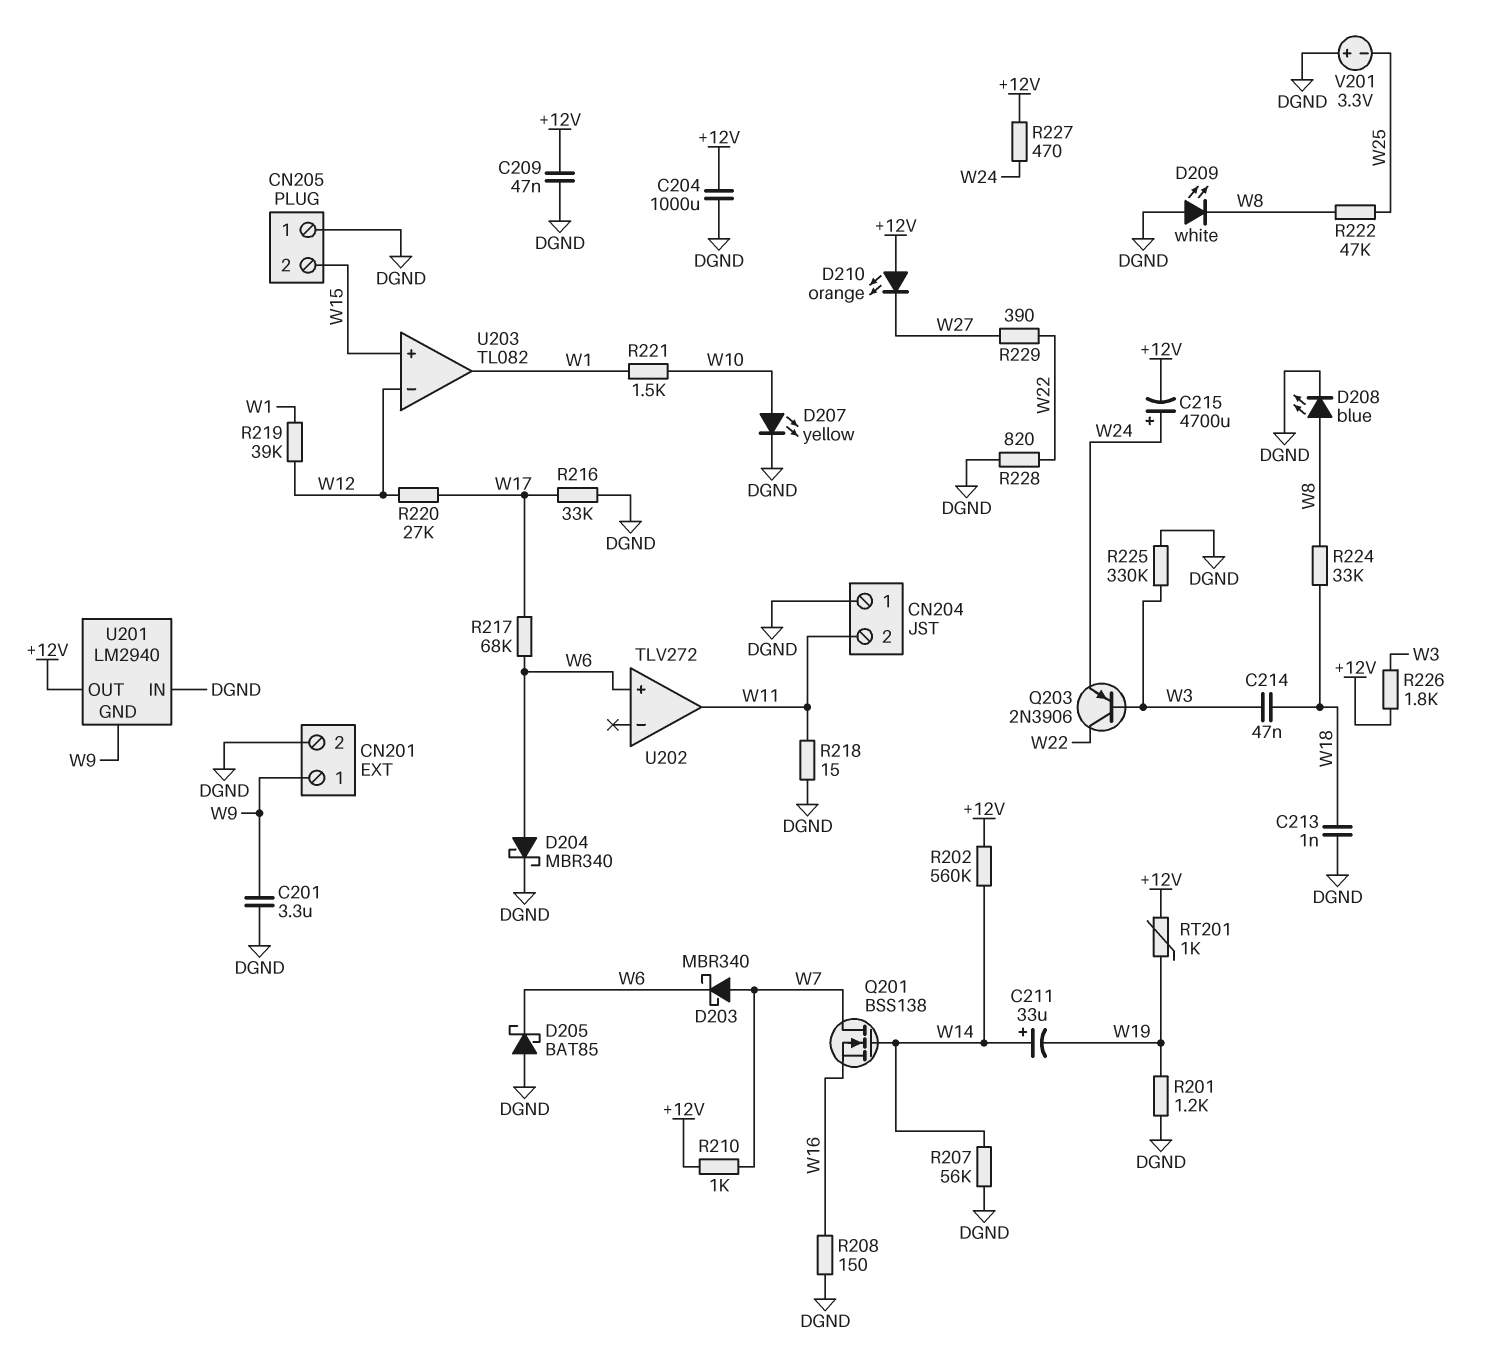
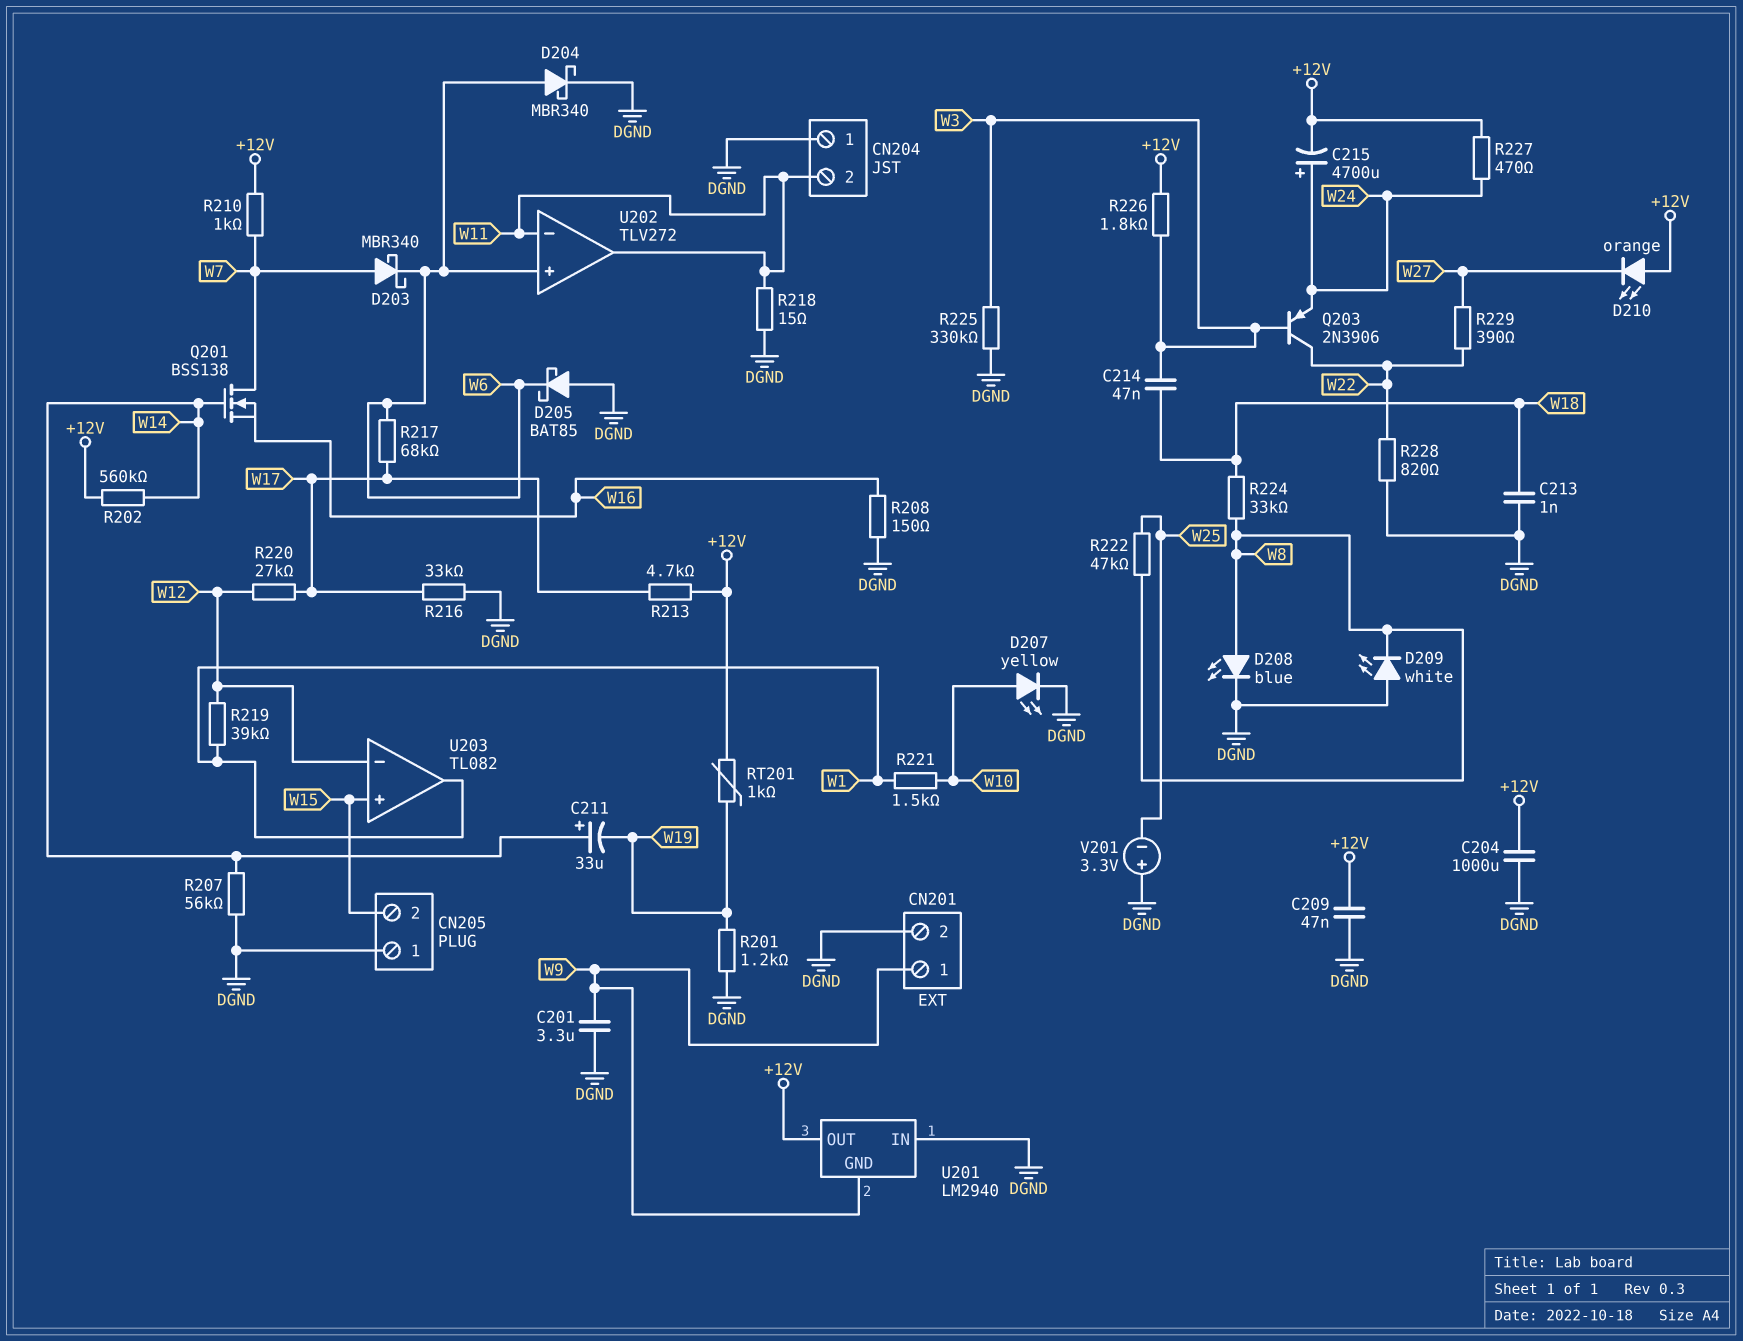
R213: none -> 4.7k (+12V, W17)
U202 pin in-: none -> W11

